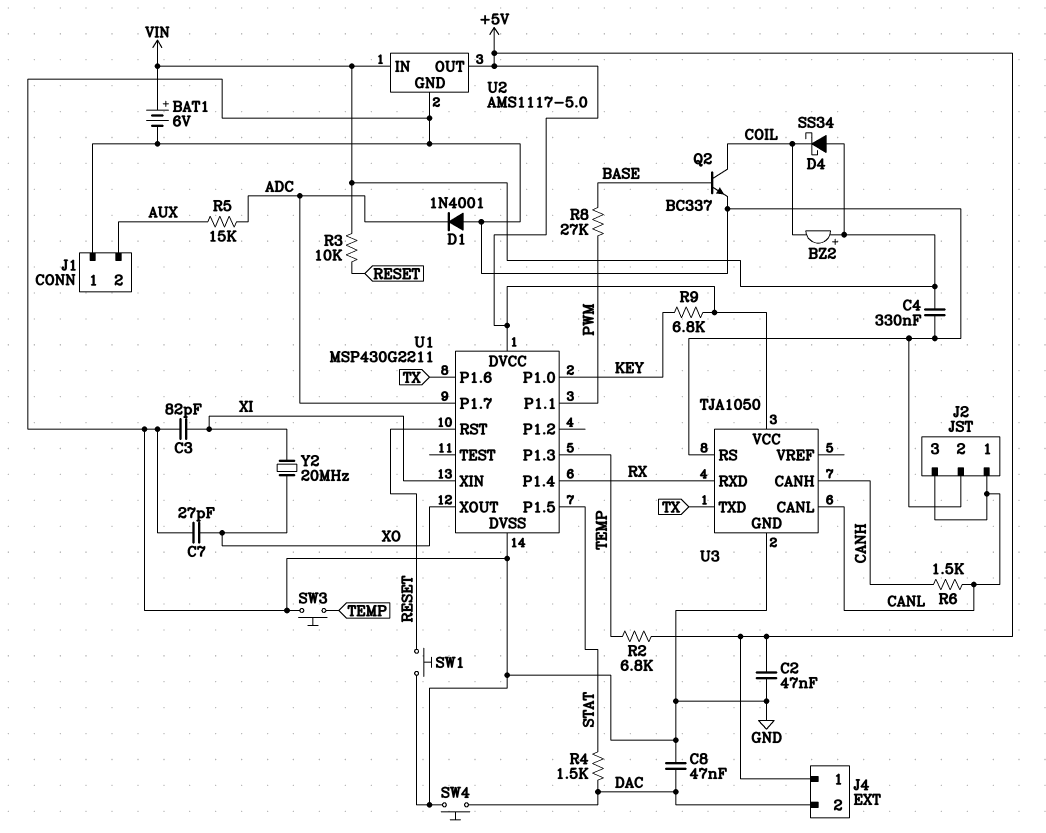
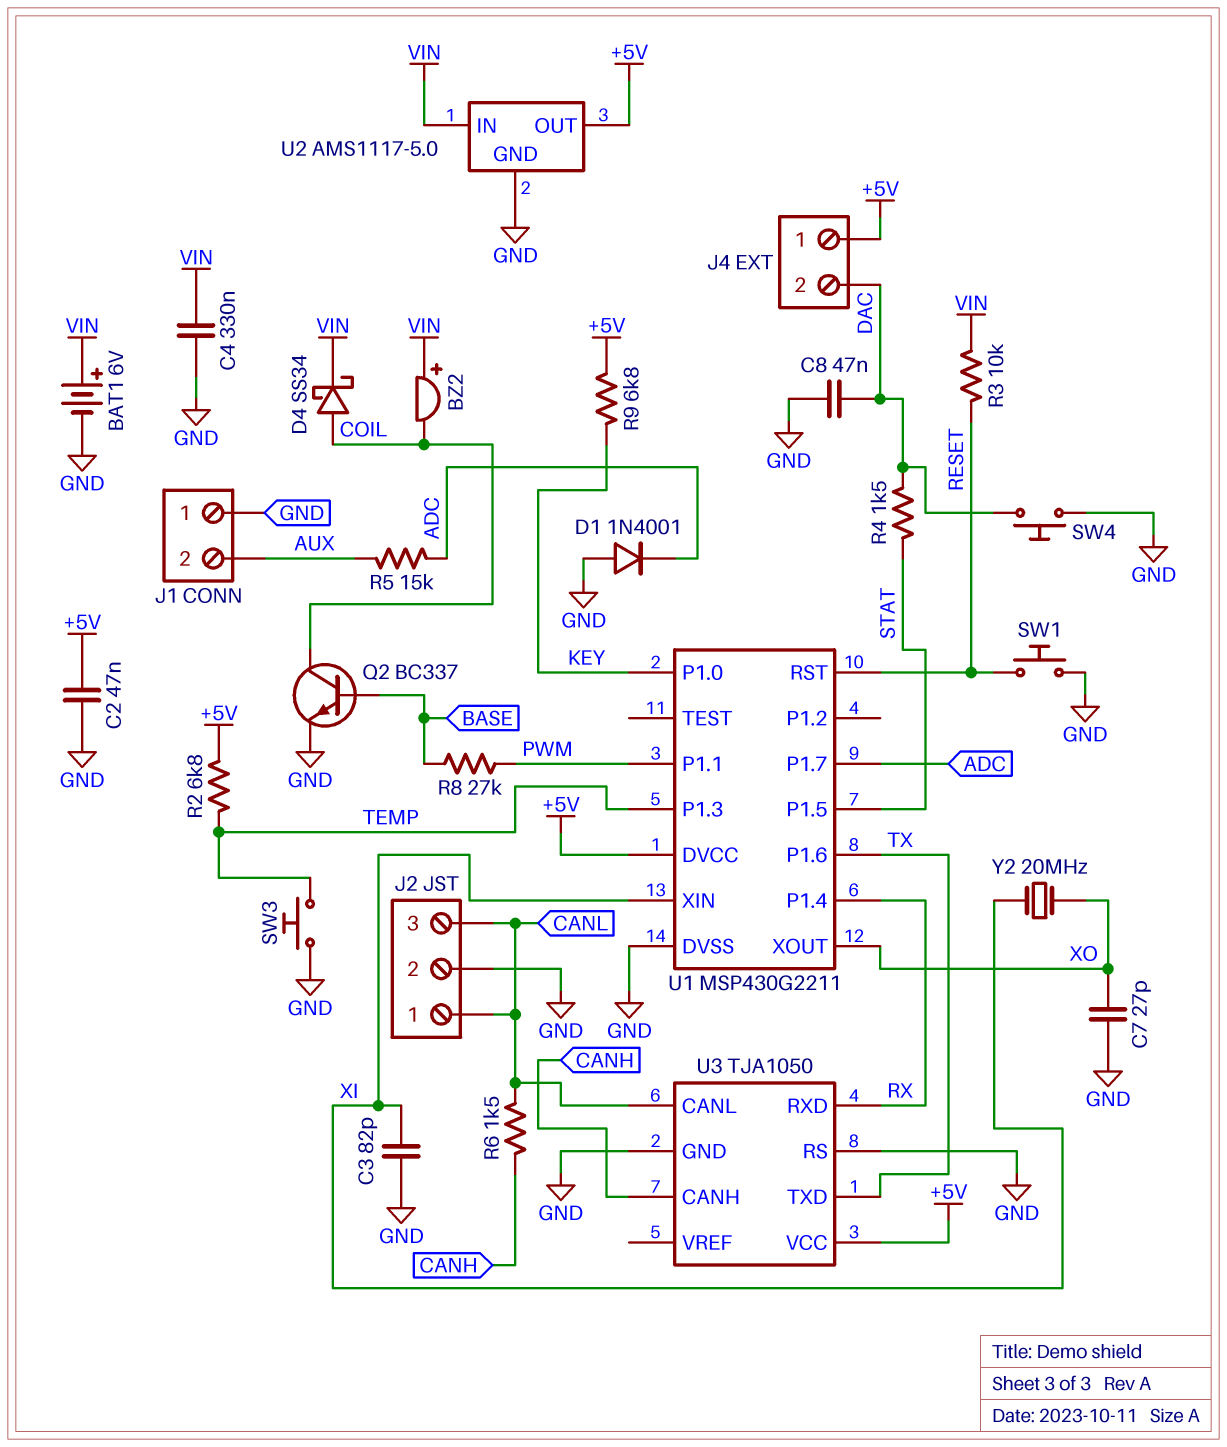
D4: schottky SS34 (A VIN, K COIL) -> schottky SS34 (A COIL, K VIN)

